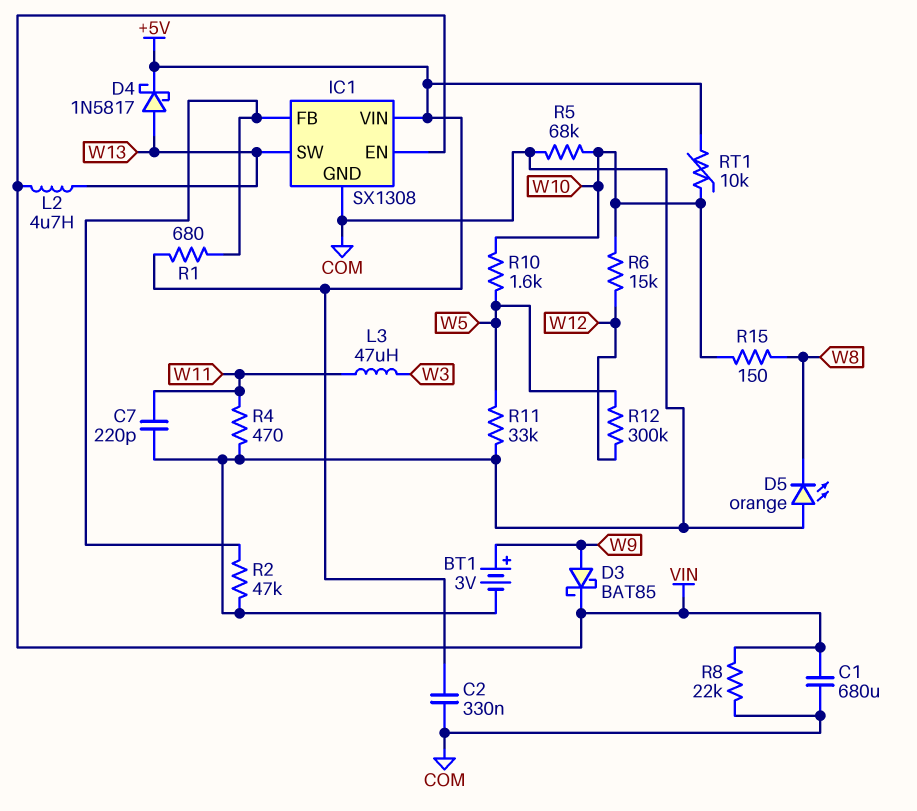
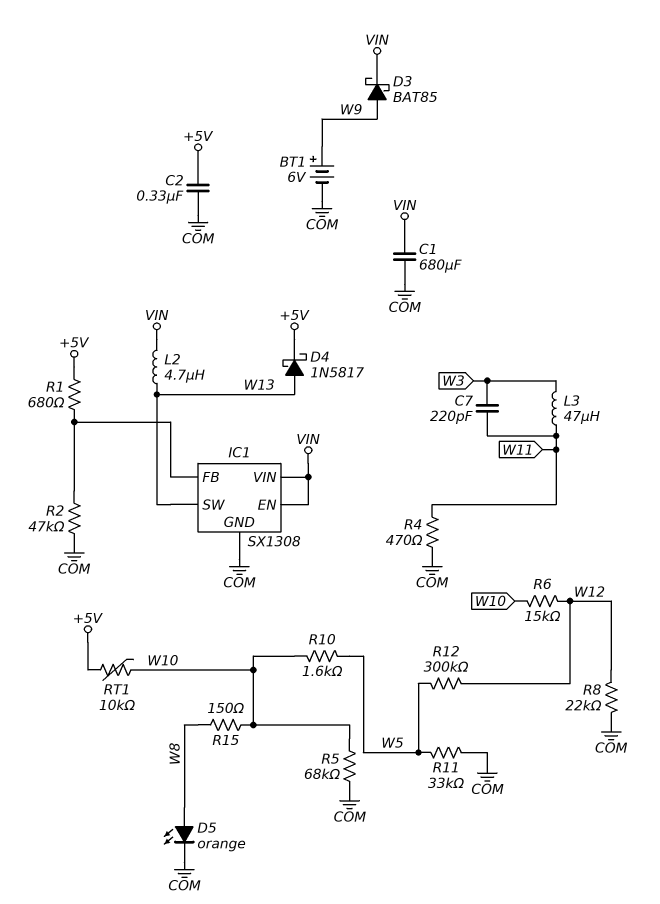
BT1: 3V (plus W9, minus COM) -> 6V (plus W9, minus COM)
C7: 220pF (COM, W11) -> 220pF (W3, W11)
D5: LED orange (A COM, K W8) -> LED orange (A W8, K COM)
IC1 pin VIN: +5V -> VIN
R8: 22k (COM, VIN) -> 22k (COM, W12)

